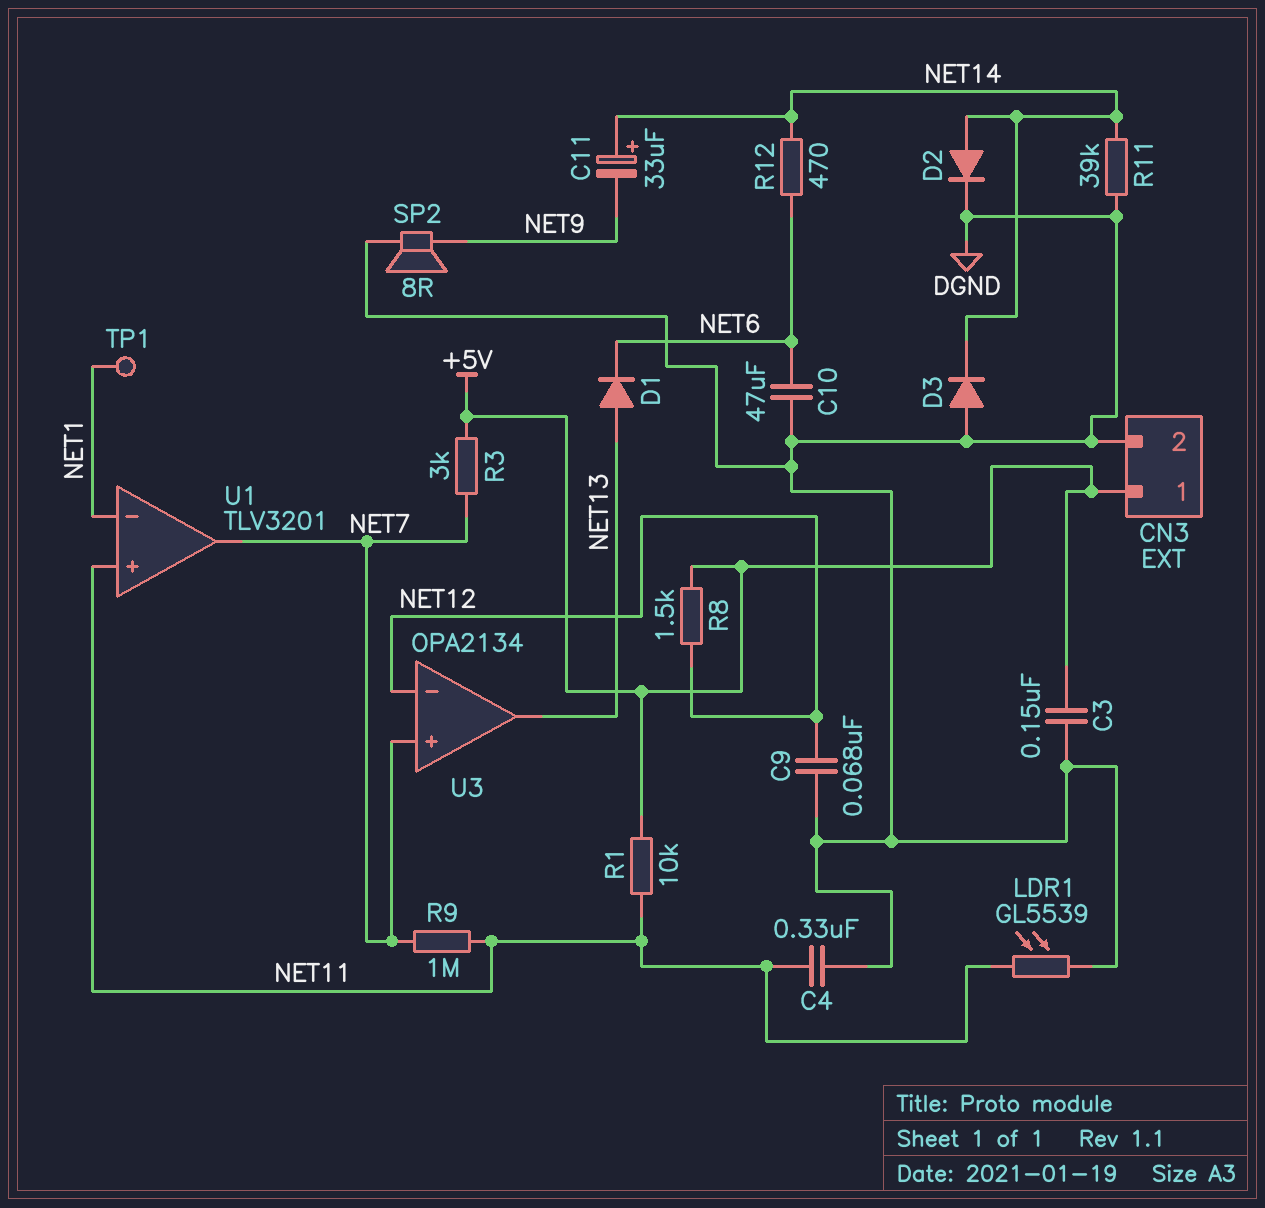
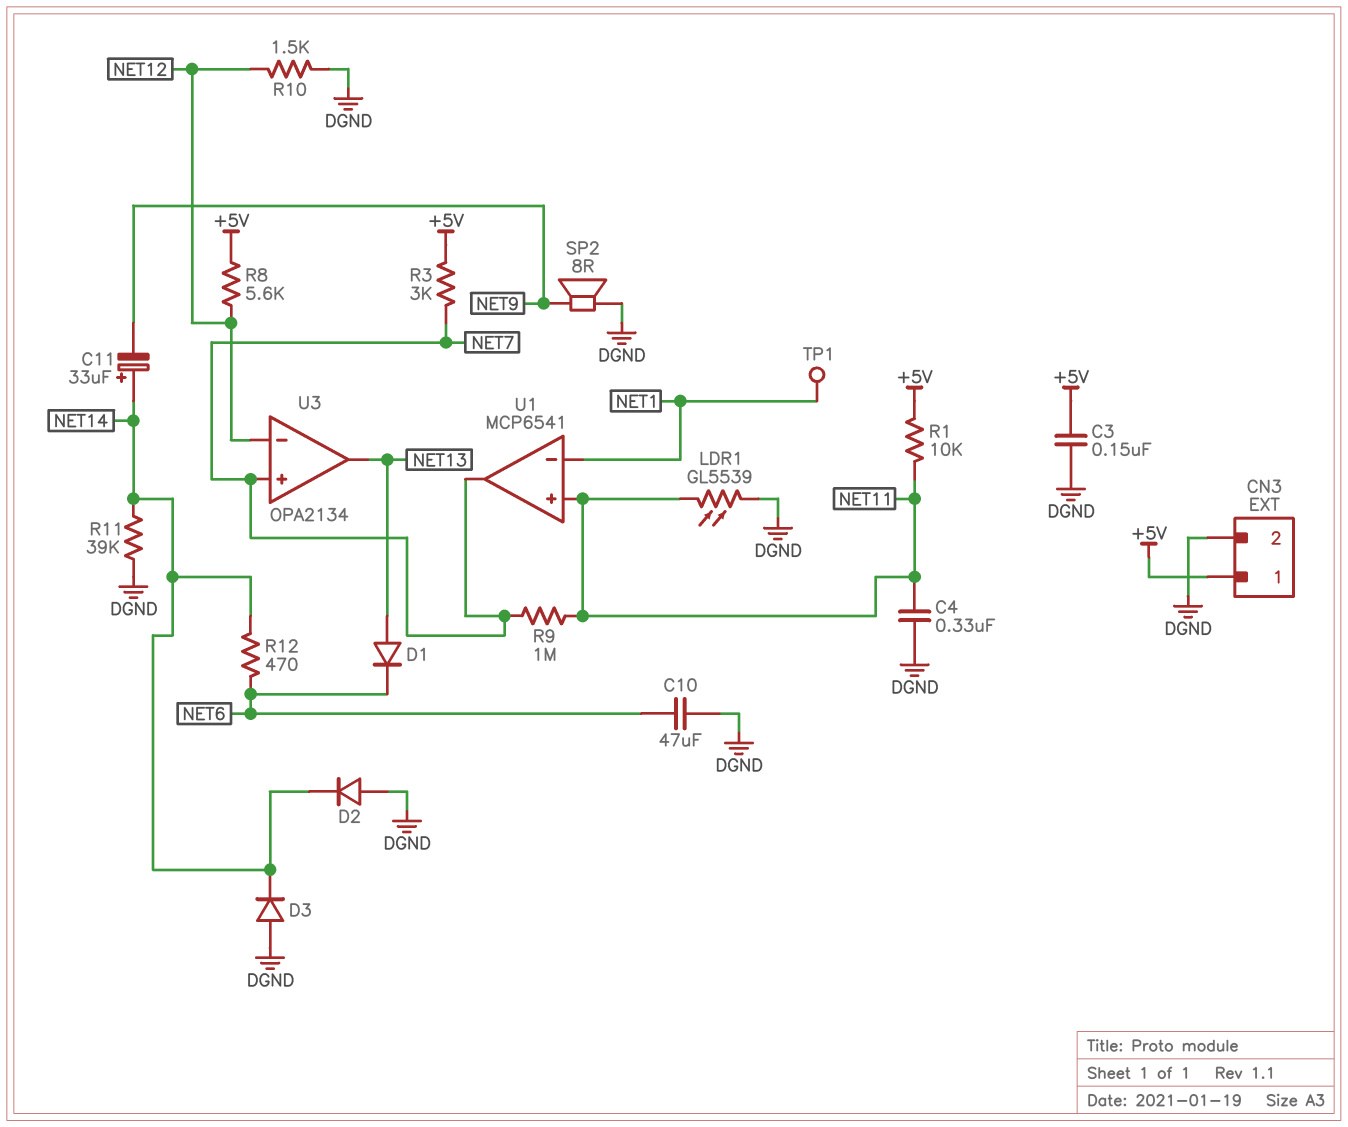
C9: 68nF (DGND, NET12) -> none
D2: diode (A NET14, K DGND) -> diode (A DGND, K NET14)
R8: 1.5k (+5V, NET12) -> 5.6k (+5V, NET12)
R10: none -> 1.5k (DGND, NET12)
U1: TLV3201 -> MCP6541

